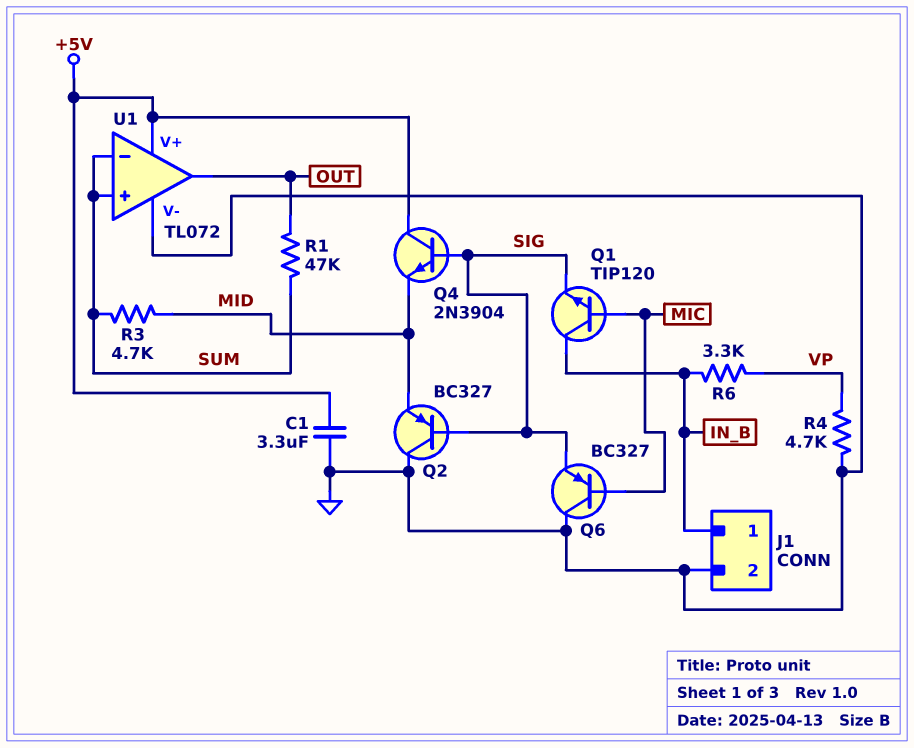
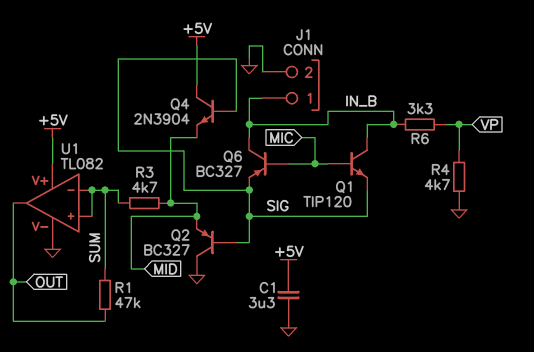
Q6: PNP BC327 (B MIC, C GND, E SIG) -> PNP BC327 (B MIC, C IN_B, E SIG)
U1: TL072 -> TL082

